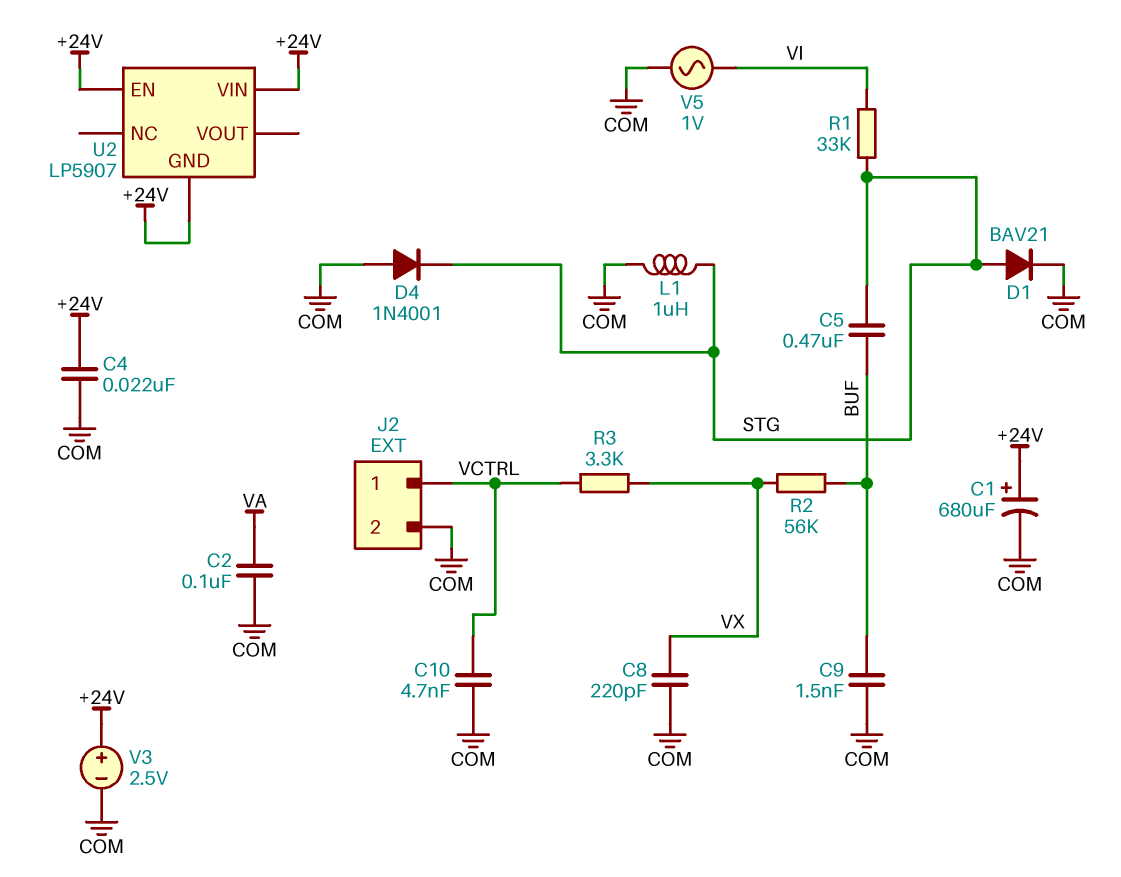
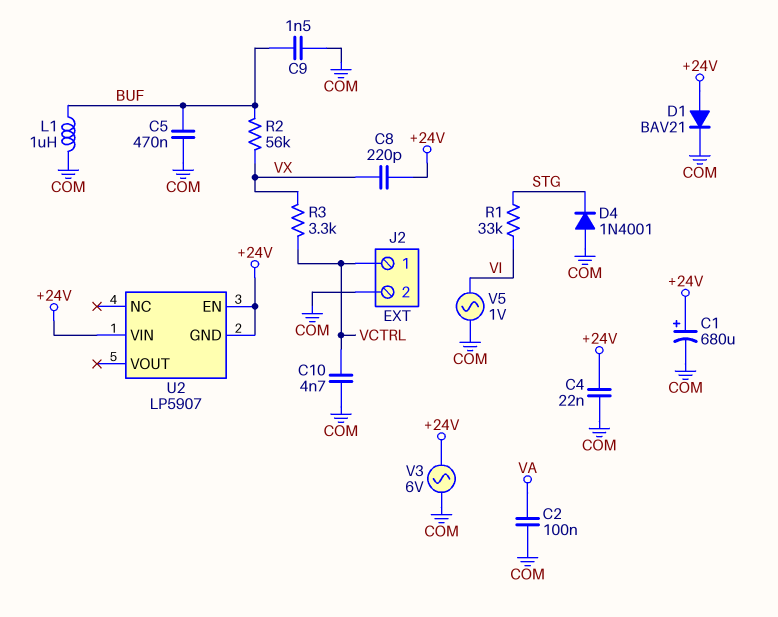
C5: 470nF (BUF, STG) -> 470nF (BUF, COM)
C8: 220pF (COM, VX) -> 220pF (+24V, VX)
D1: diode BAV21 (A STG, K COM) -> diode BAV21 (A +24V, K COM)
L1: 1uH (COM, STG) -> 1uH (BUF, COM)
V3: 2.5V (plus +24V, minus COM) -> AC 6V (+24V, COM)

